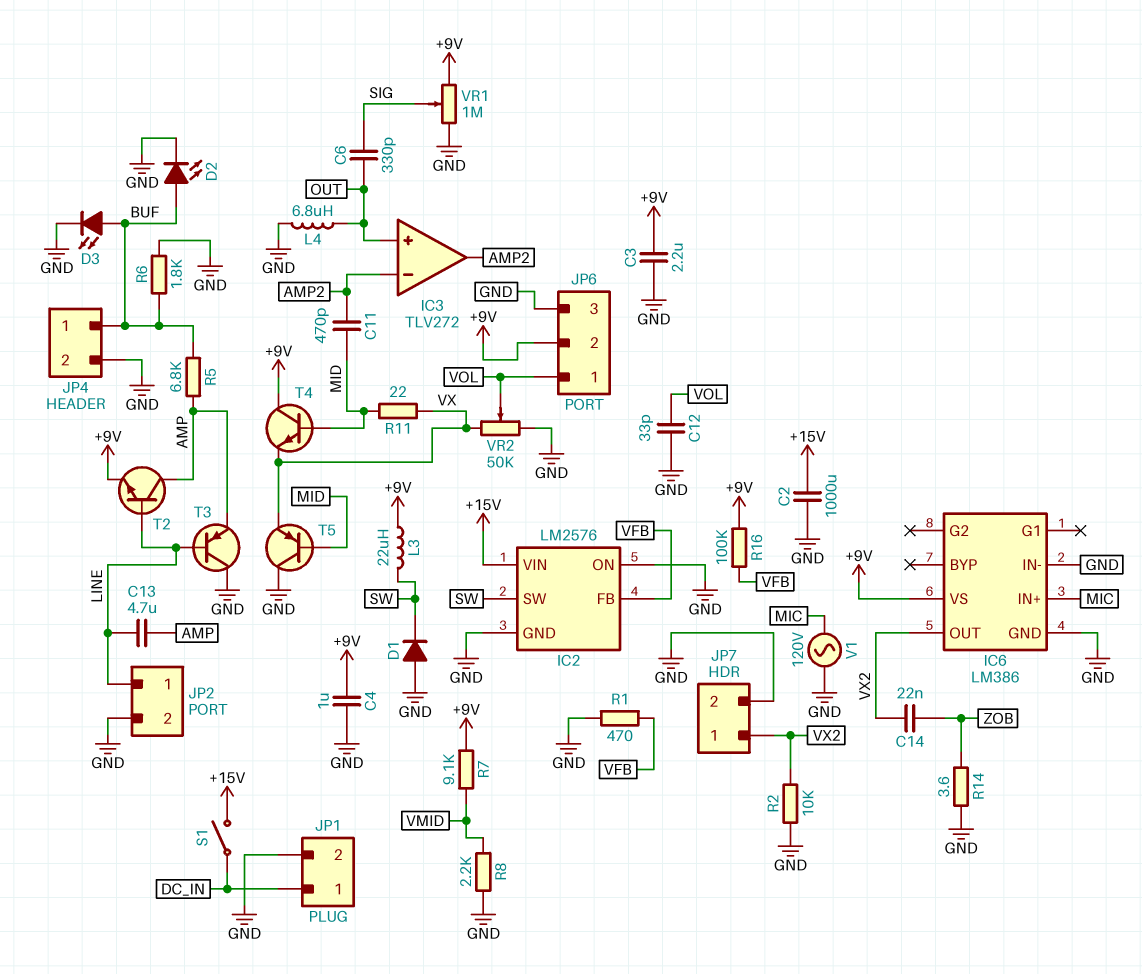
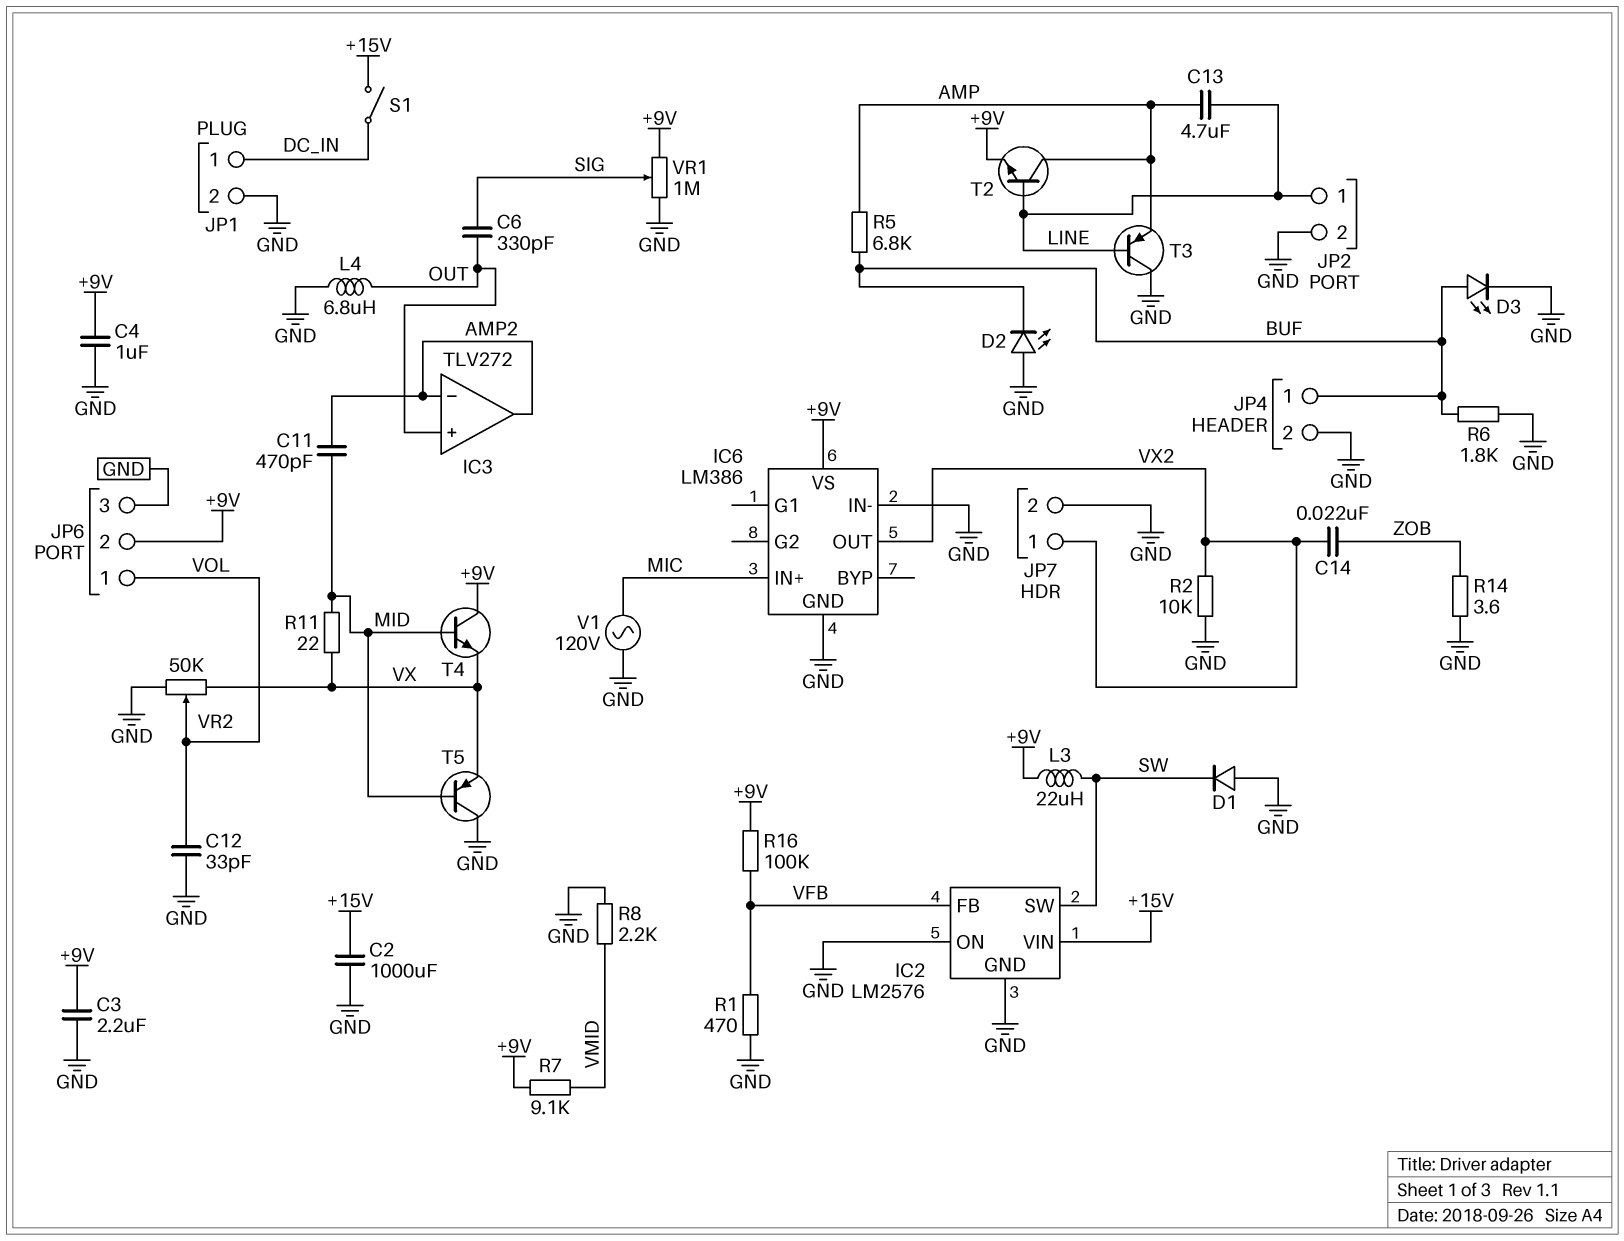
D2: LED (A BUF, K GND) -> LED (A GND, K BUF)

